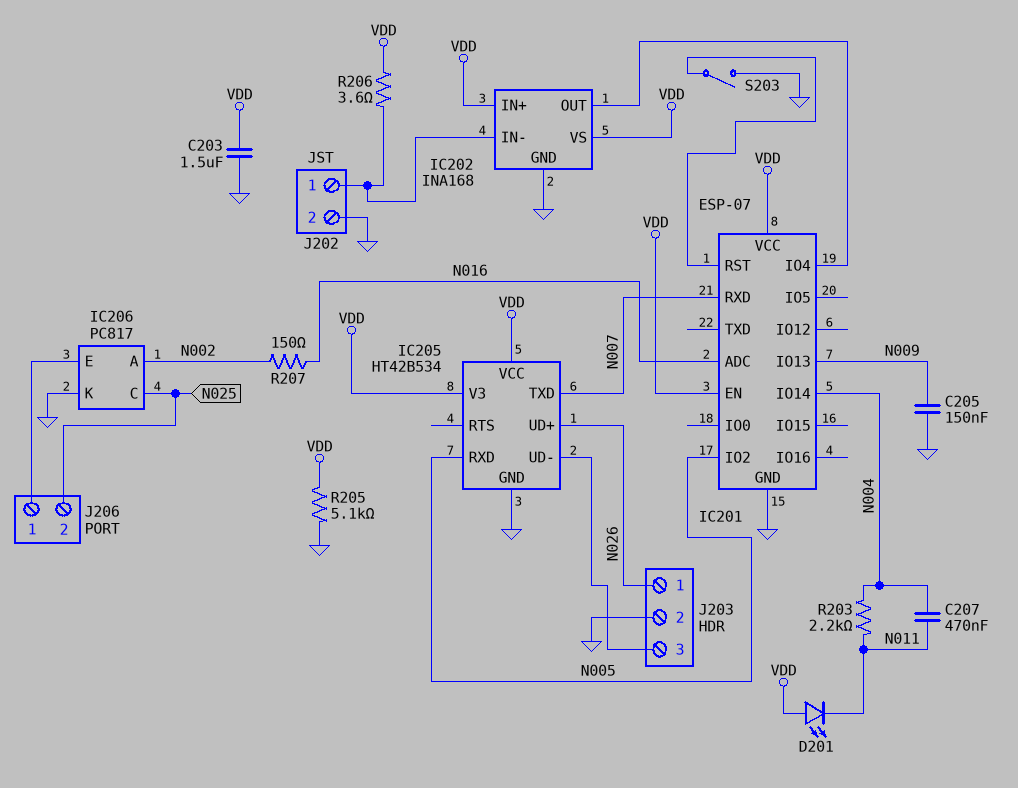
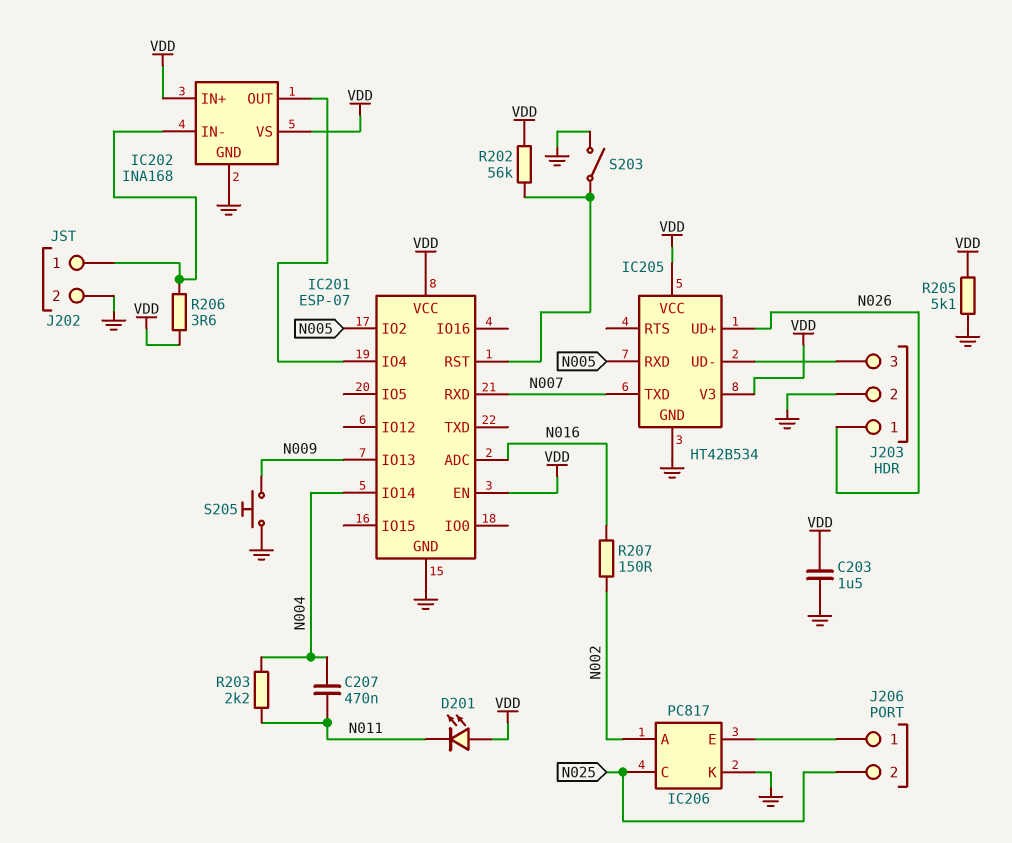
C205: 150nF (GND, N009) -> none
R202: none -> 56k (IC201/RST, VDD)
S205: none -> button (GND, N009)

